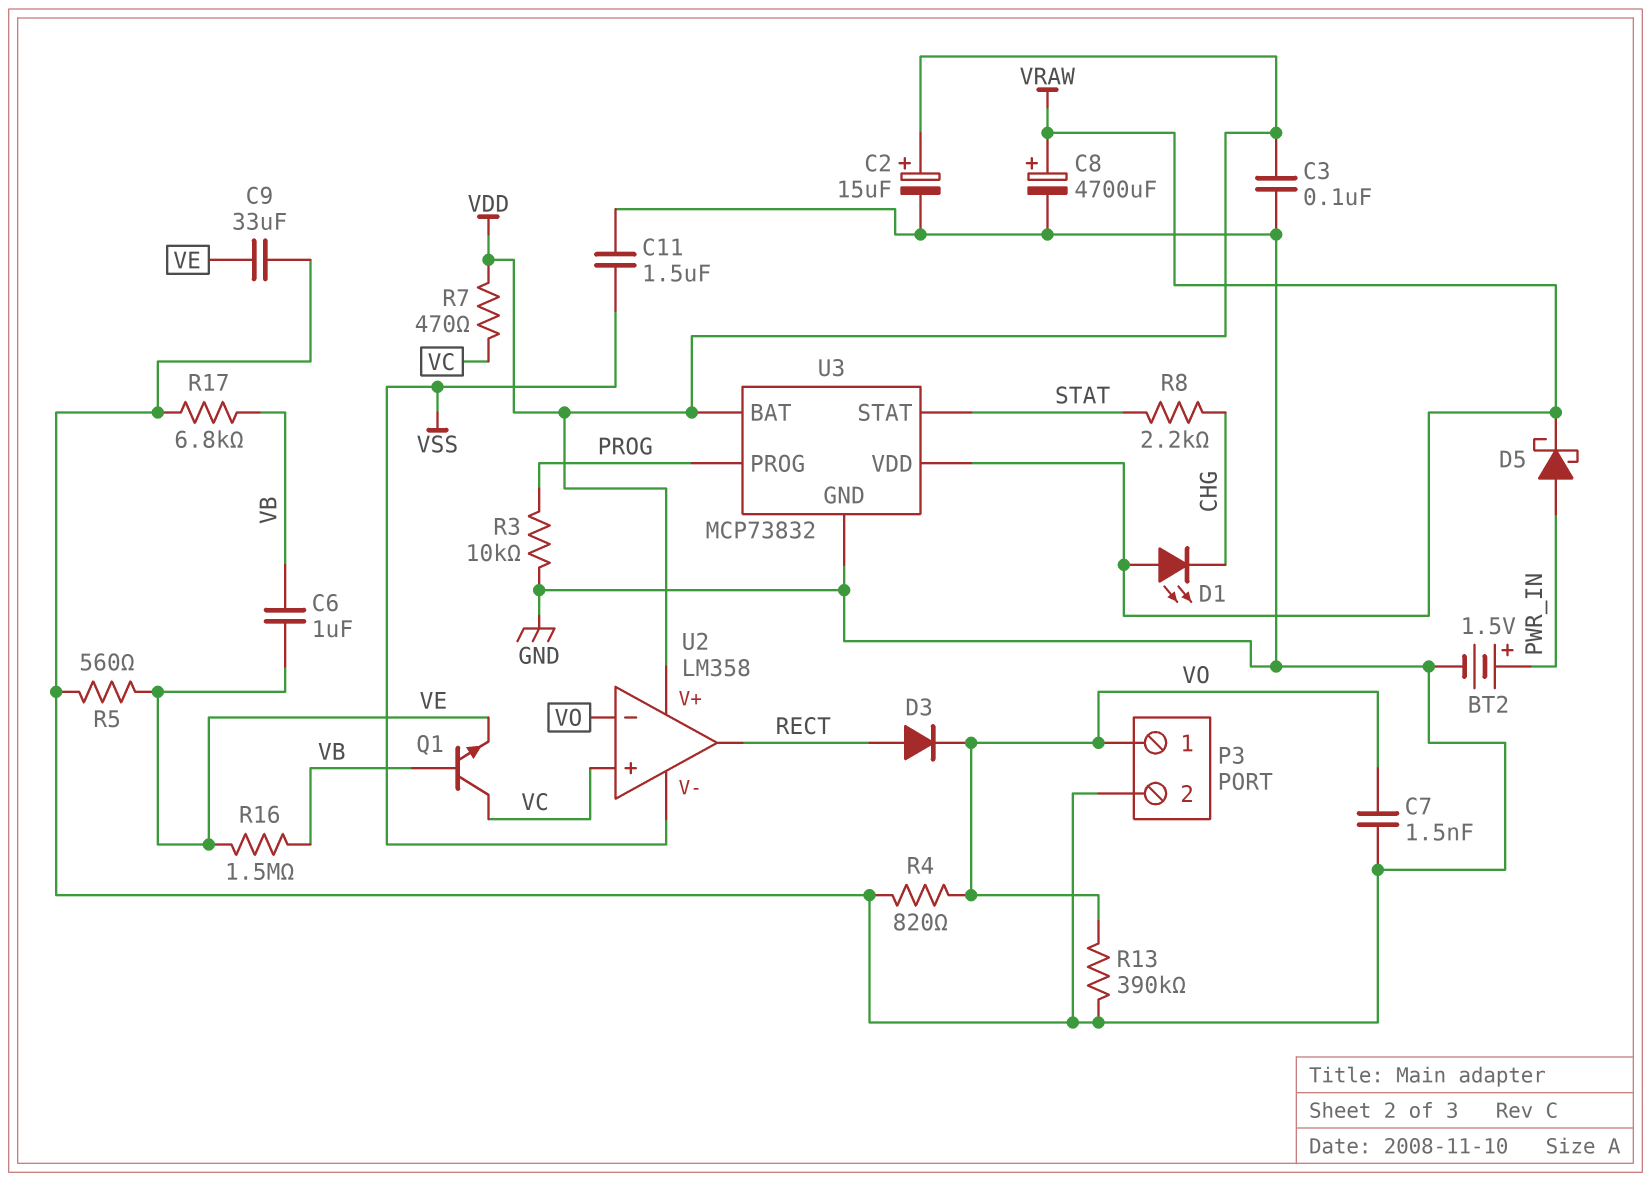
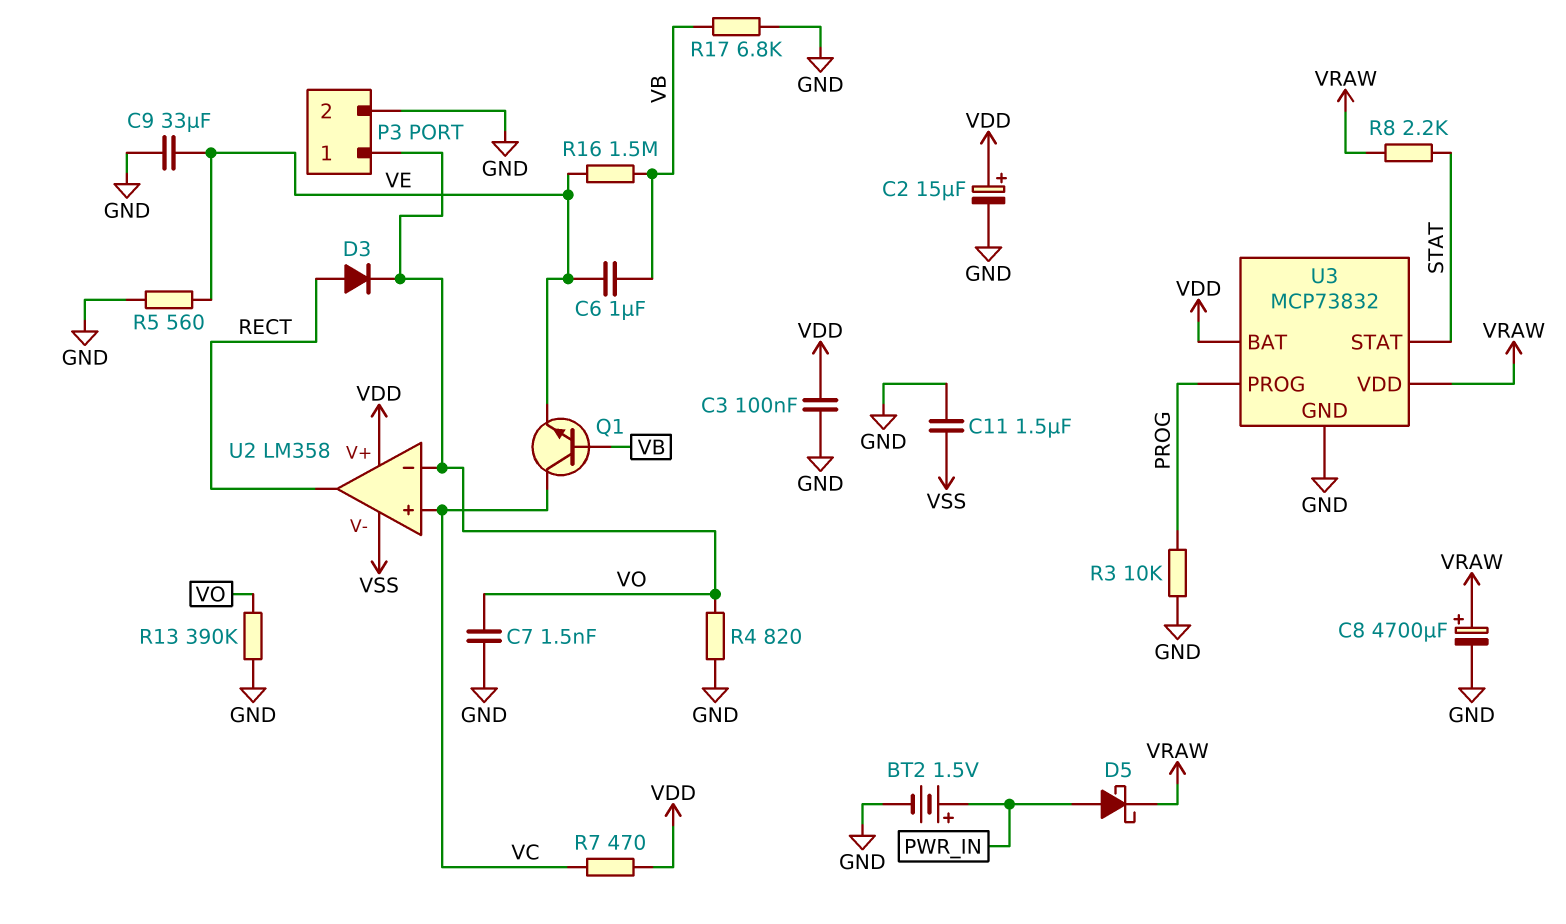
D1: LED (A VRAW, K CHG) -> none
R8: 2.2k (CHG, STAT) -> 2.2k (STAT, VRAW)

